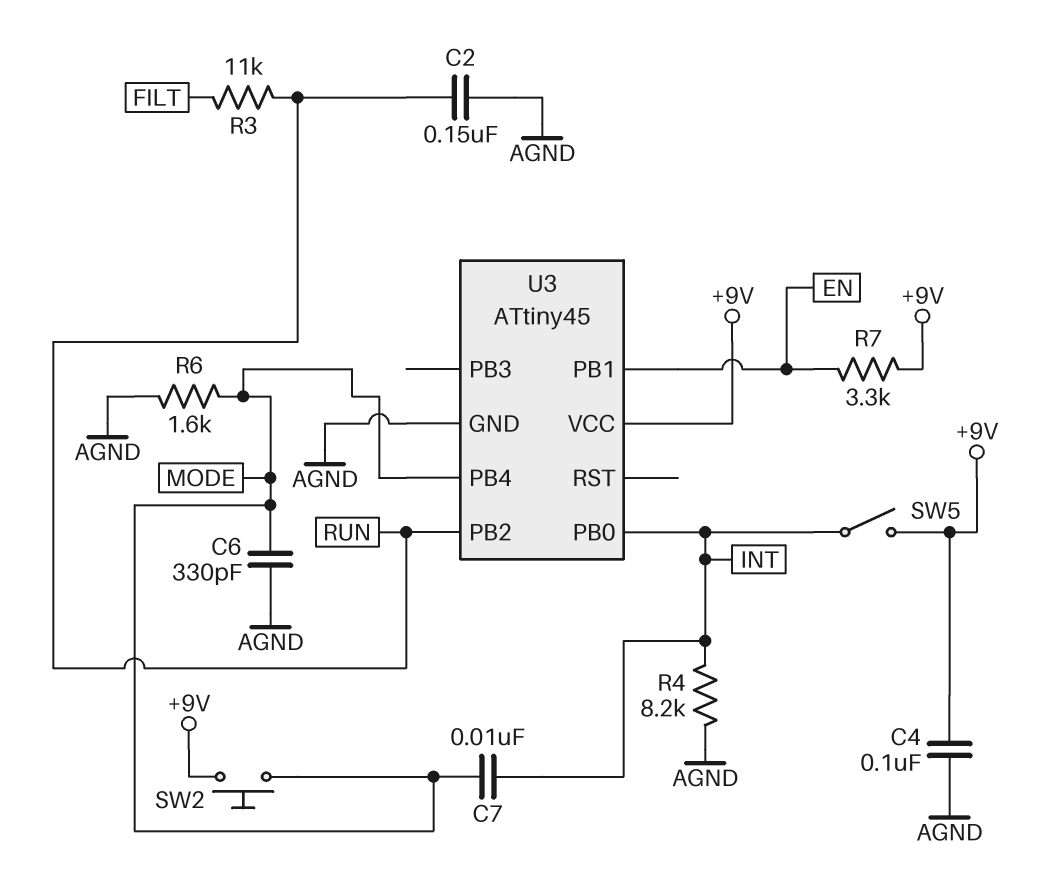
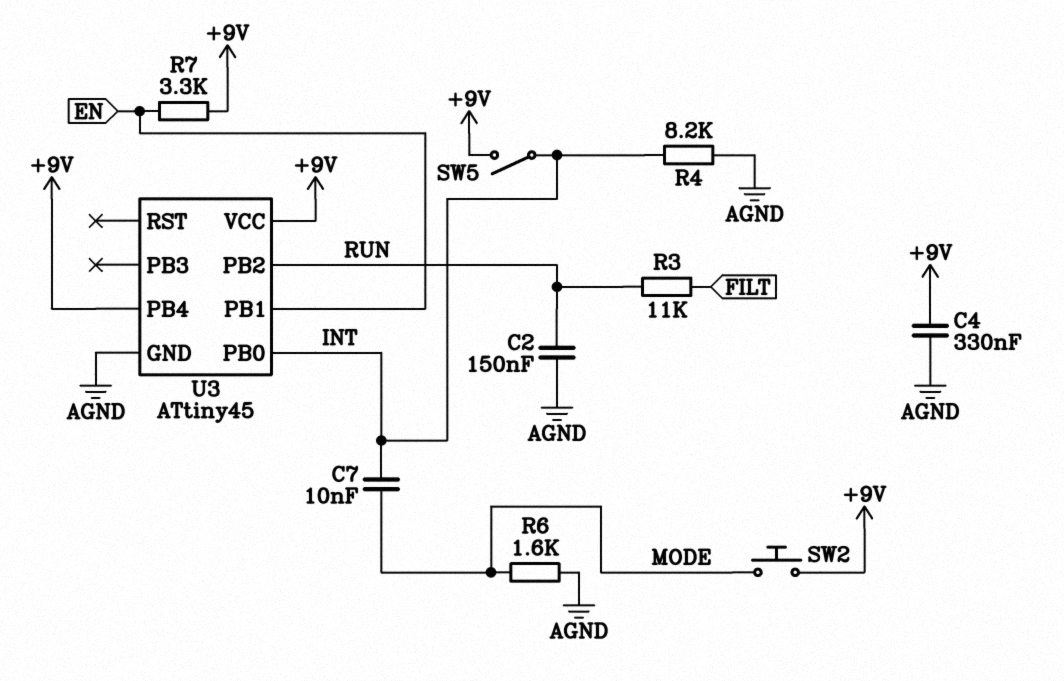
C4: 100nF (+9V, AGND) -> 330nF (+9V, AGND)
C6: 330pF (AGND, MODE) -> none
U3 pin PB4: MODE -> +9V

